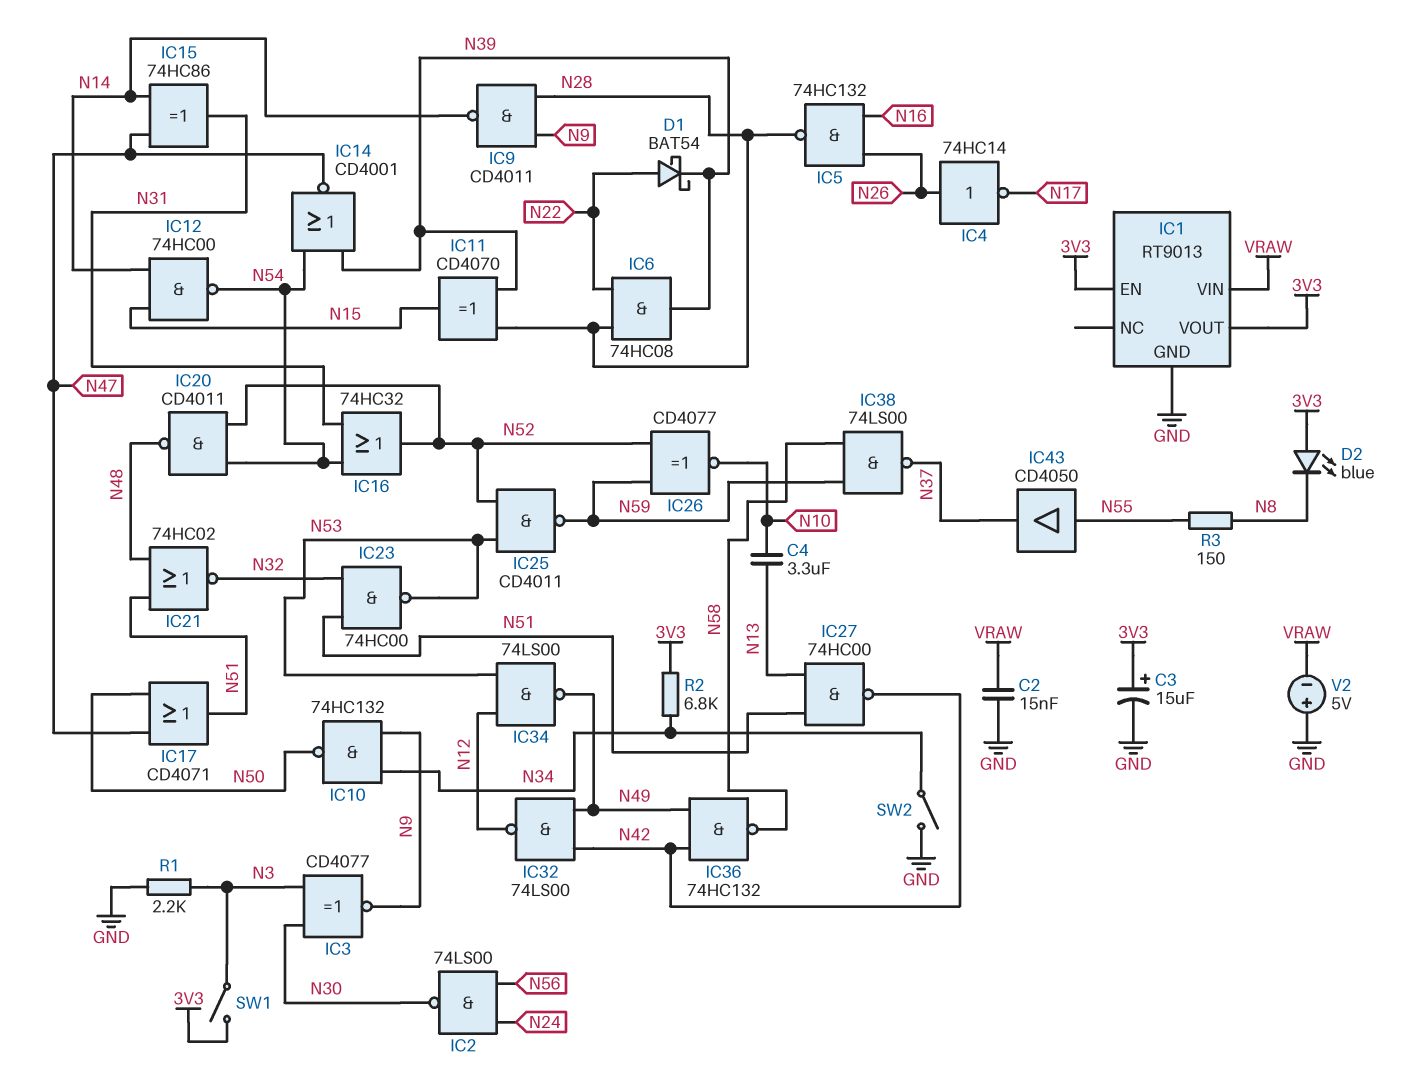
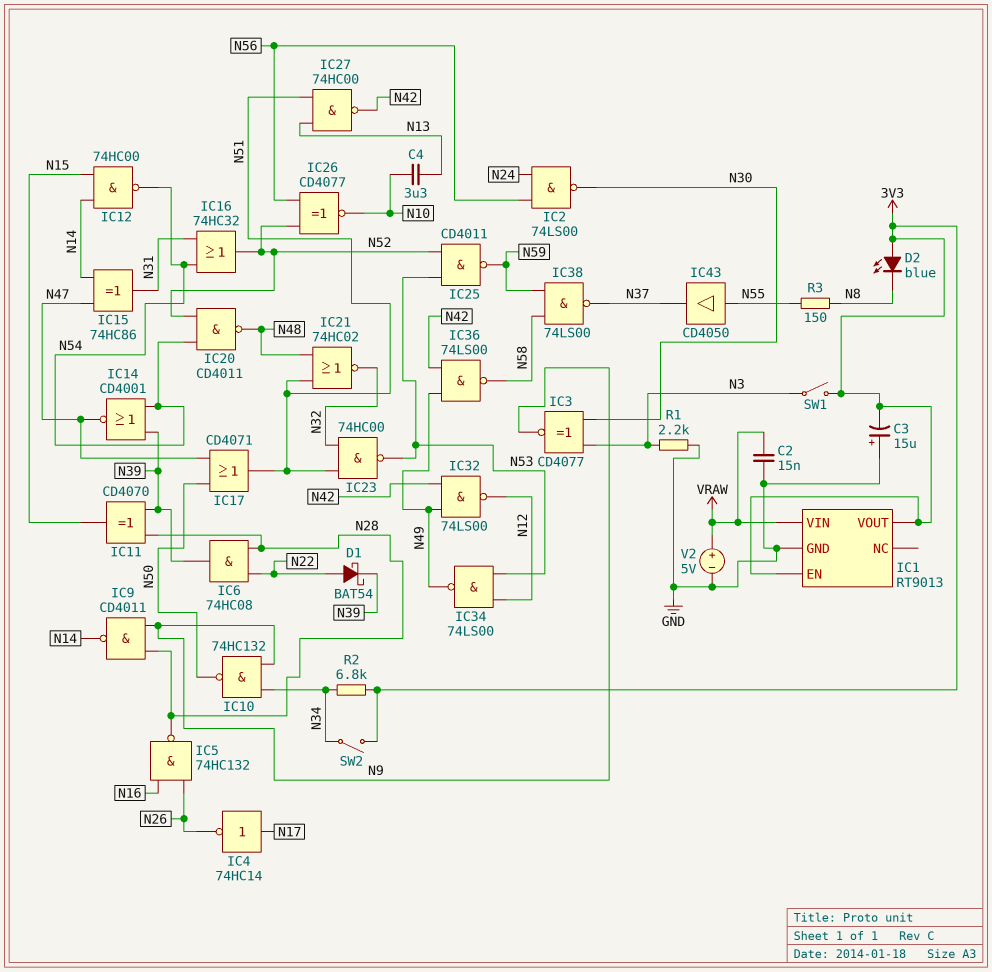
C3: 15uF (plus 3V3, minus GND) -> 15uF (plus GND, minus 3V3)
IC4: NOT 74HC14 (in N26, out N17) -> NOT 74HC14 (in N17, out N26)
IC26: XNOR CD4077 (in N52, in N59, out N10) -> XNOR CD4077 (in N52, in N56, out N10)
IC36: NAND 74HC132 (in N42, in N49, out N58) -> NAND 74LS00 (in N42, in N49, out N58)
SW2: switch (GND, N34) -> switch (3V3, N34)
V2: 5V (plus GND, minus VRAW) -> 5V (plus VRAW, minus GND)

